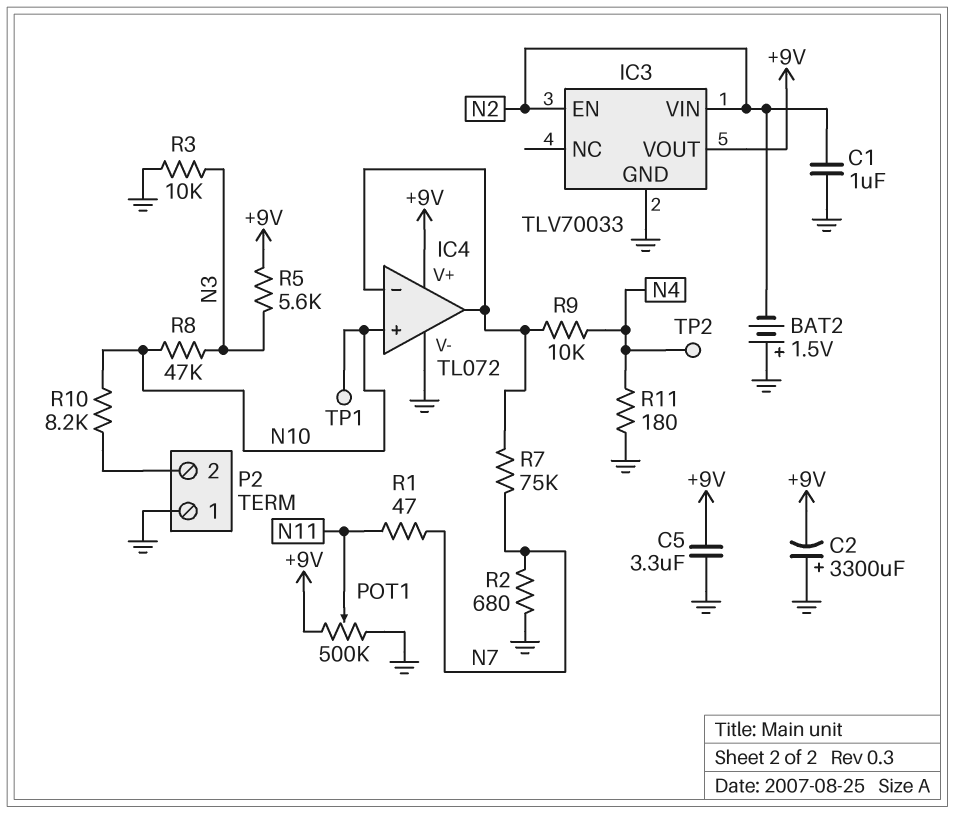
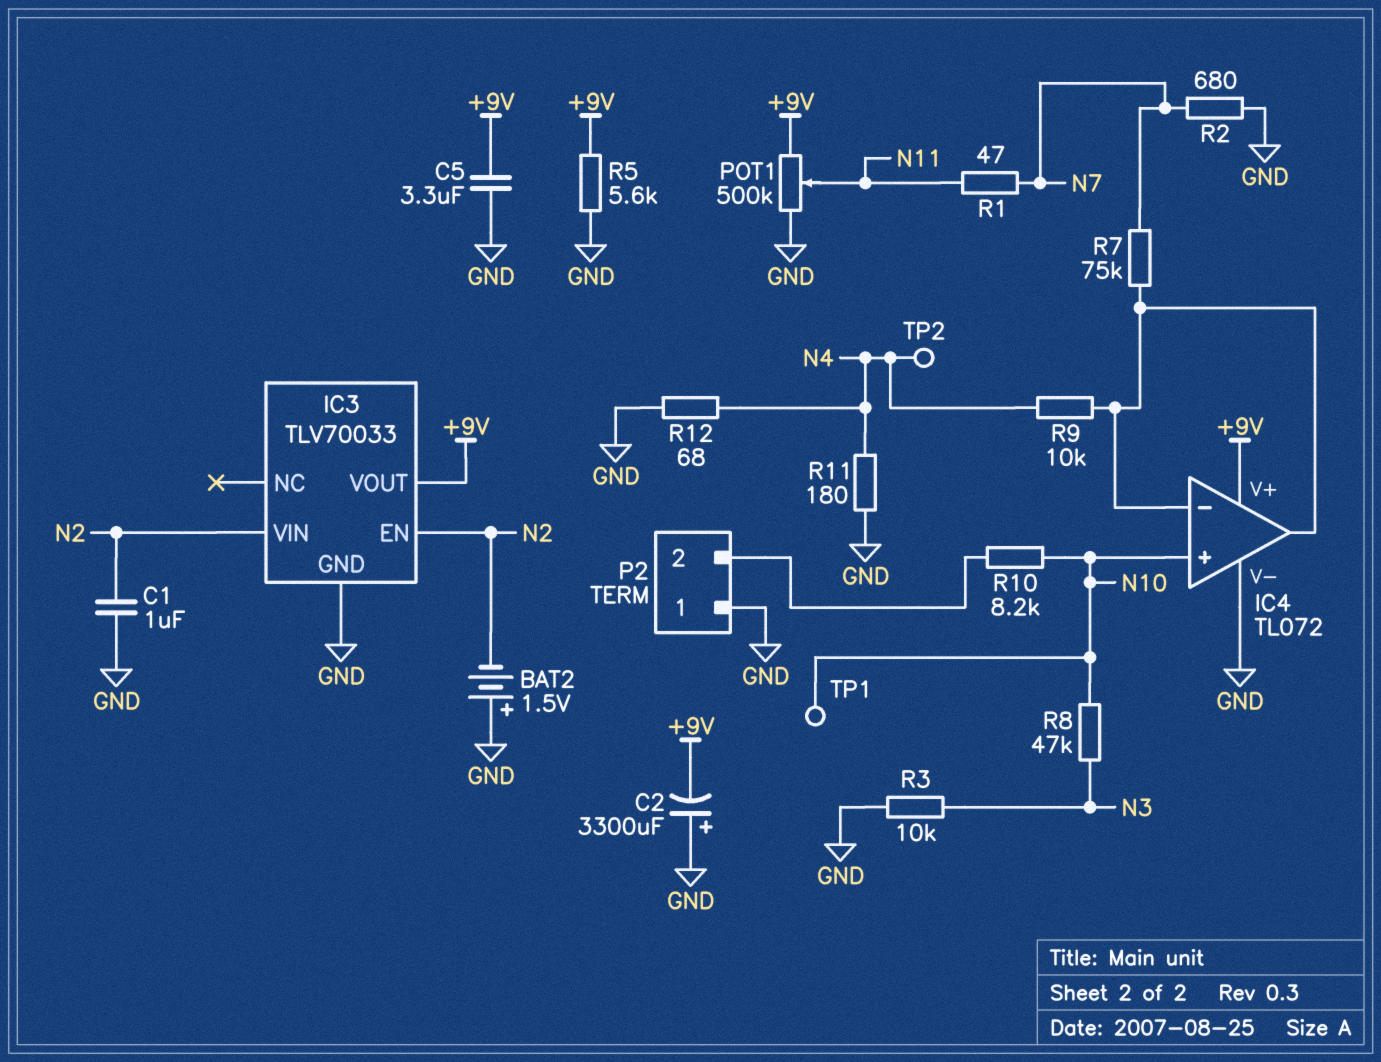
R5: 5.6k (+9V, N3) -> 5.6k (+9V, GND)
R12: none -> 68 (GND, N4)

